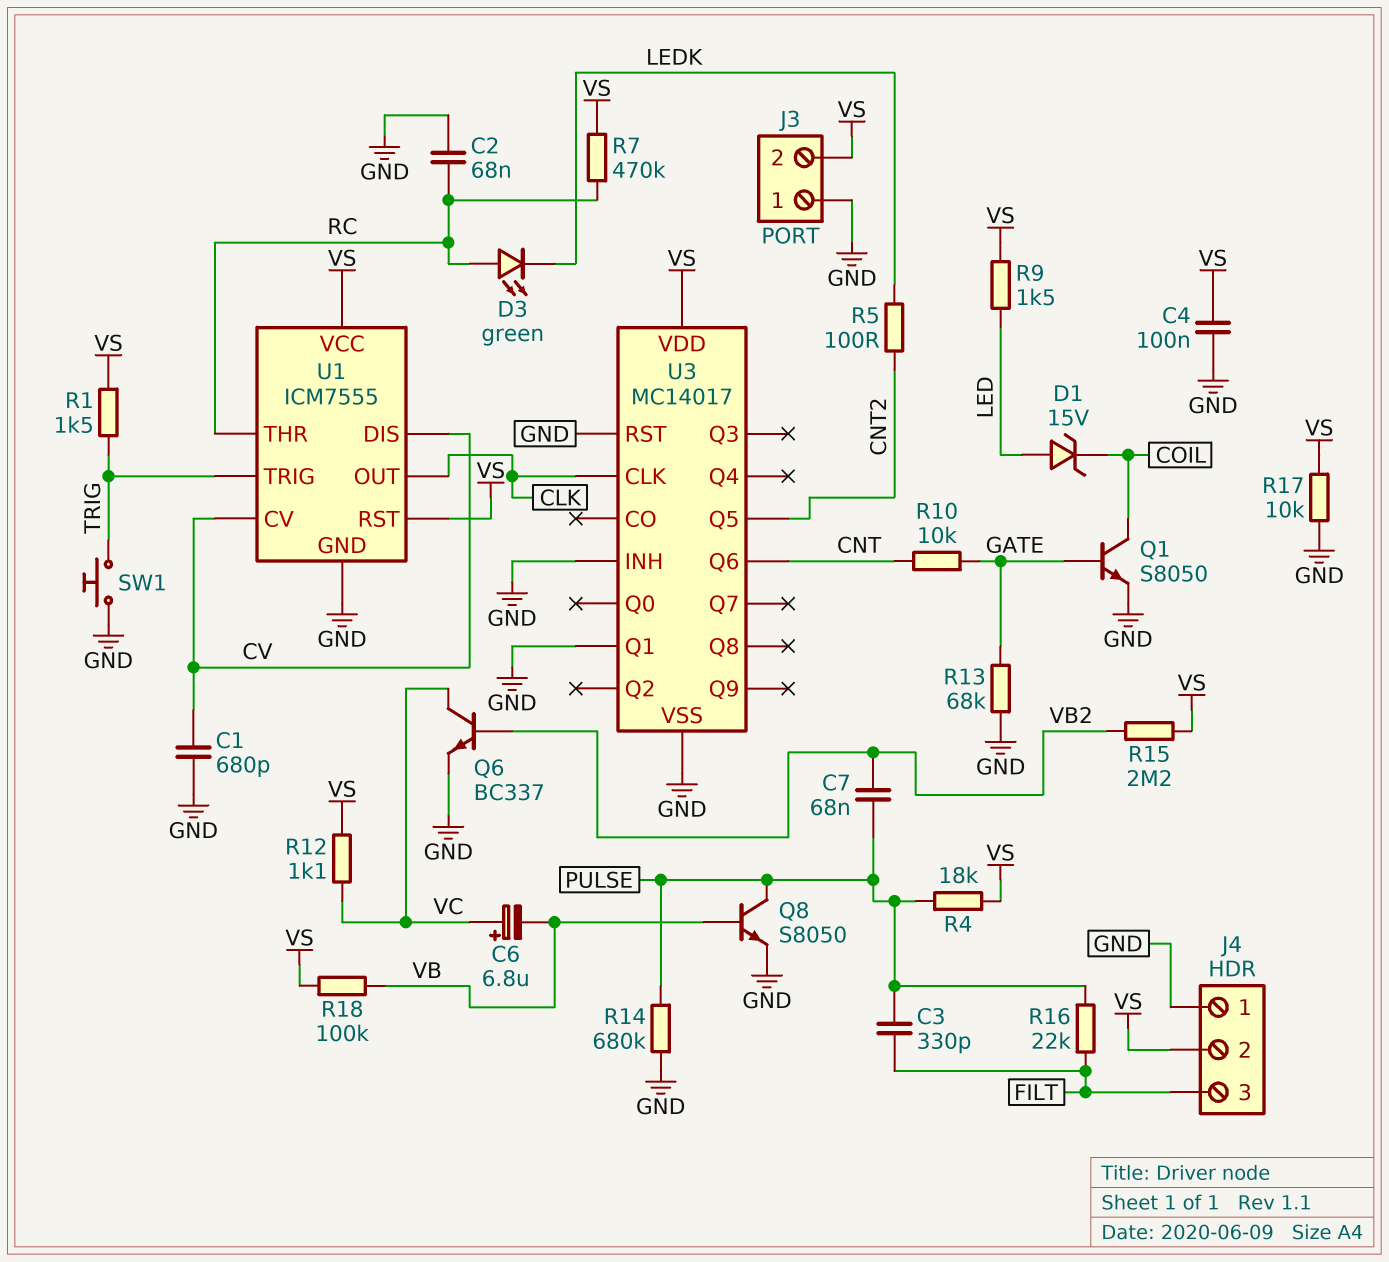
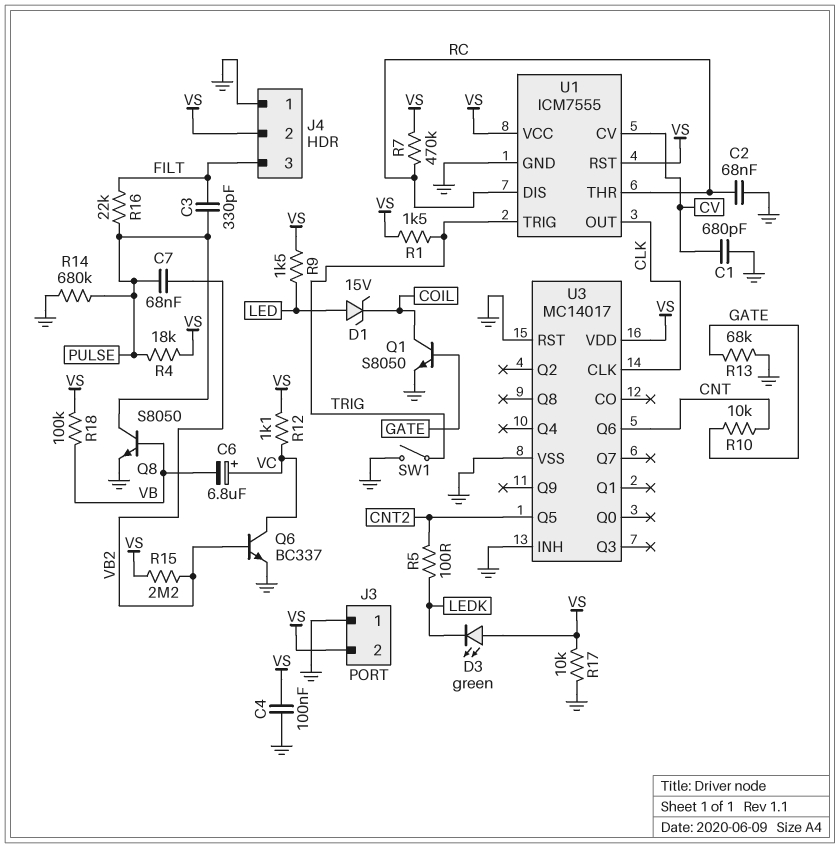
D3: LED green (A RC, K LEDK) -> LED green (A VS, K LEDK)
SW1: button (GND, TRIG) -> switch (GND, TRIG)
U1 pin DIS: CV -> RC
U3 pin Q1: GND -> none

